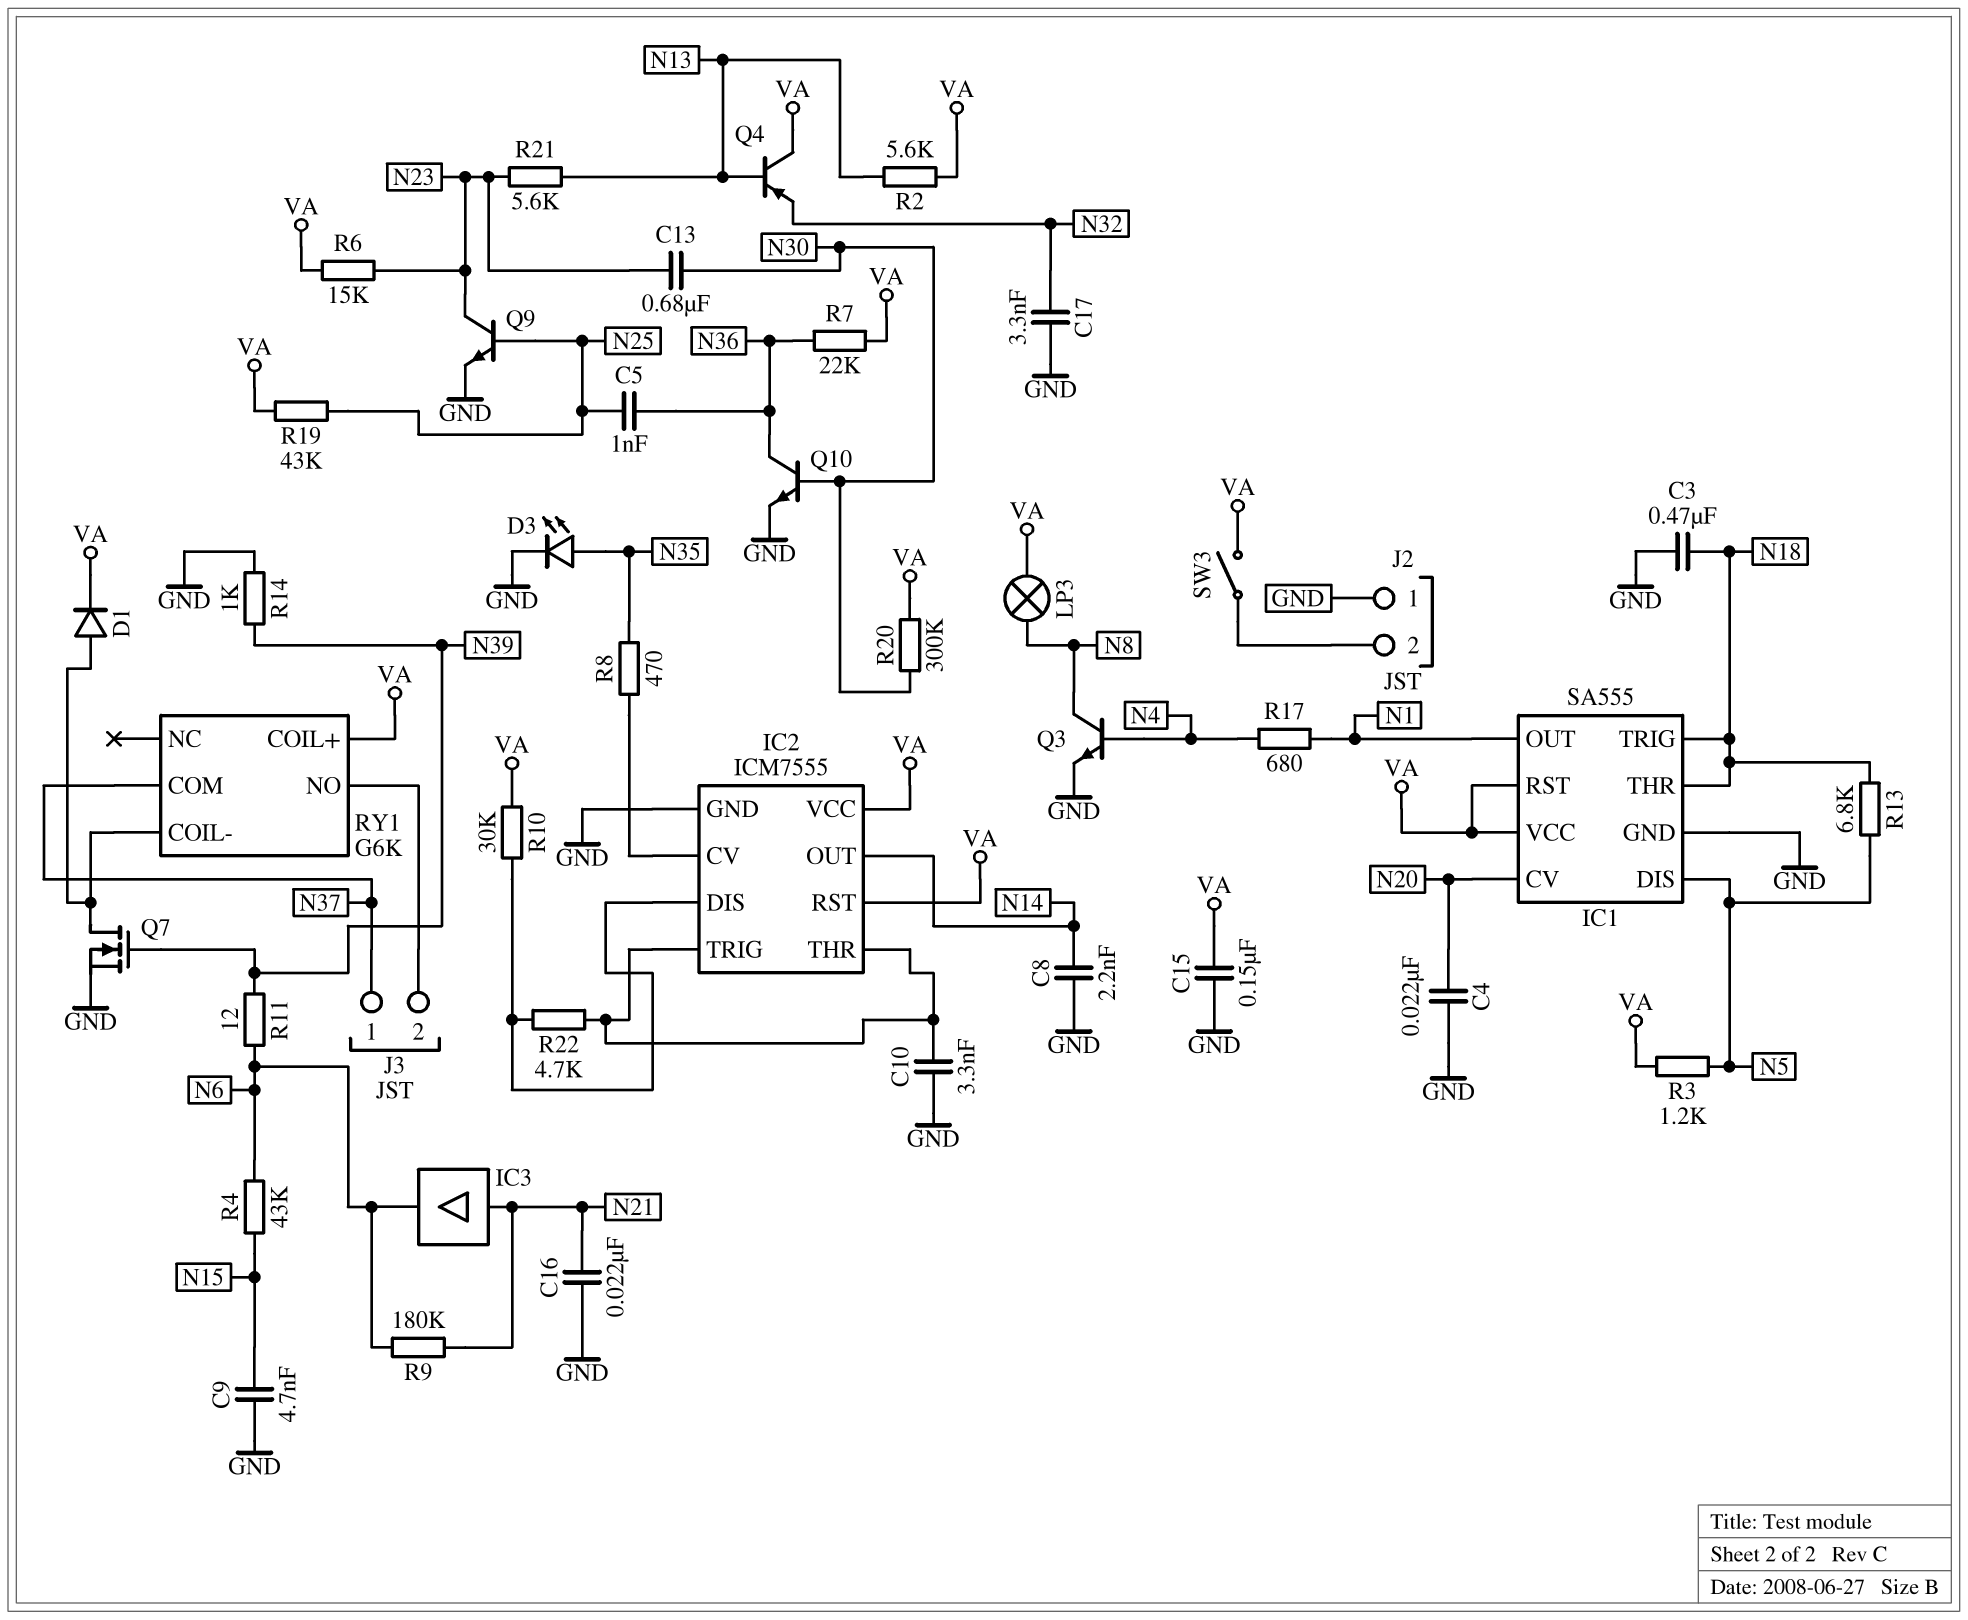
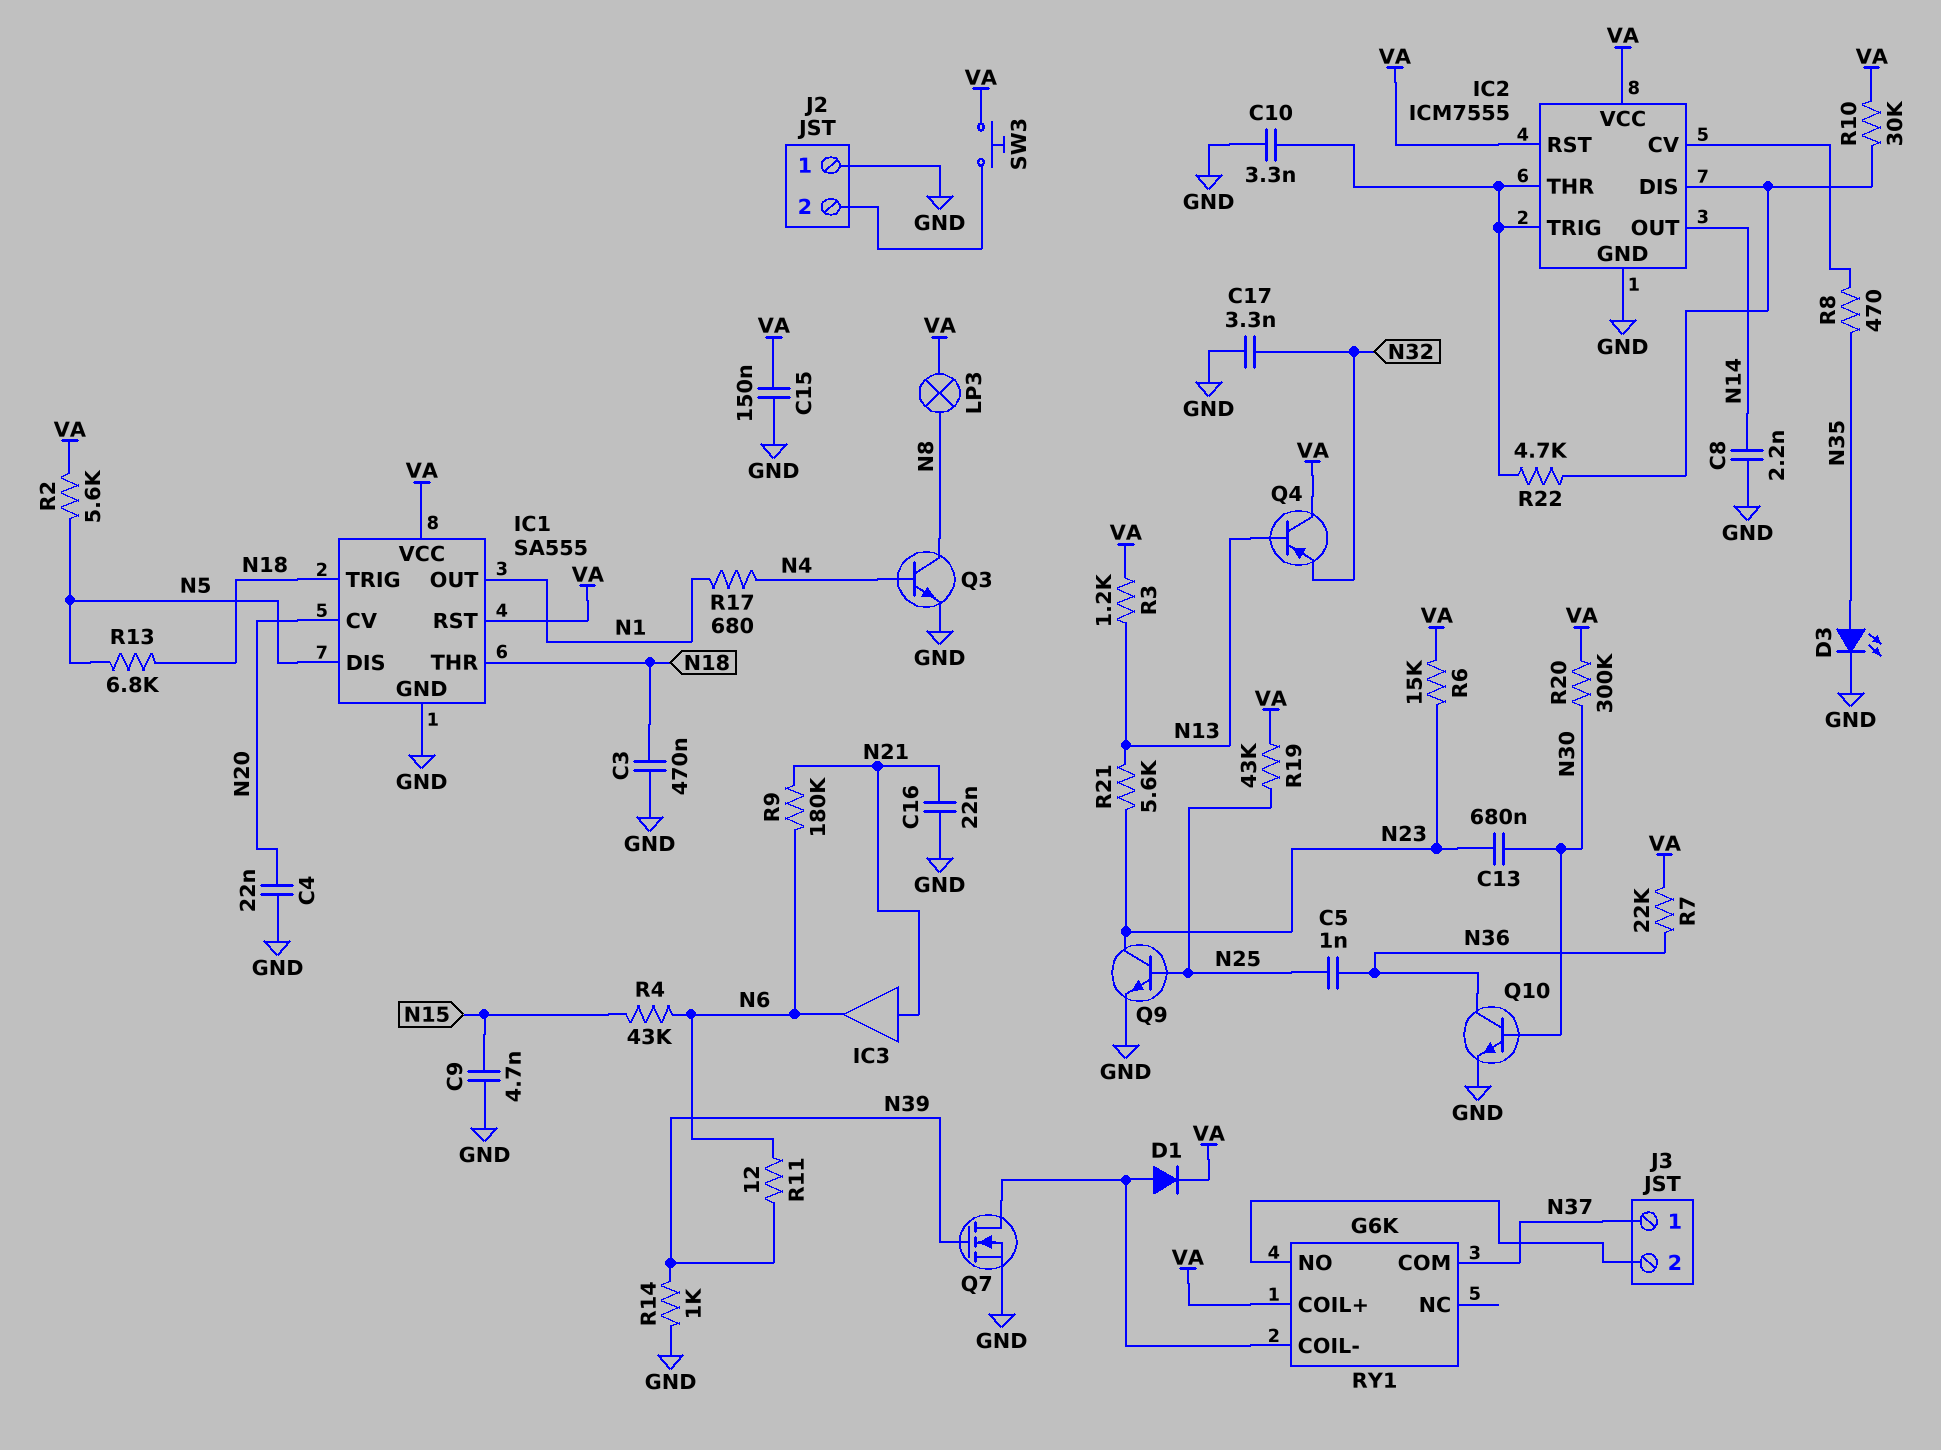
R2: 5.6k (N13, VA) -> 5.6k (N5, VA)
R3: 1.2k (N5, VA) -> 1.2k (N13, VA)
SW3: switch (J2/2, VA) -> button (J2/2, VA)

